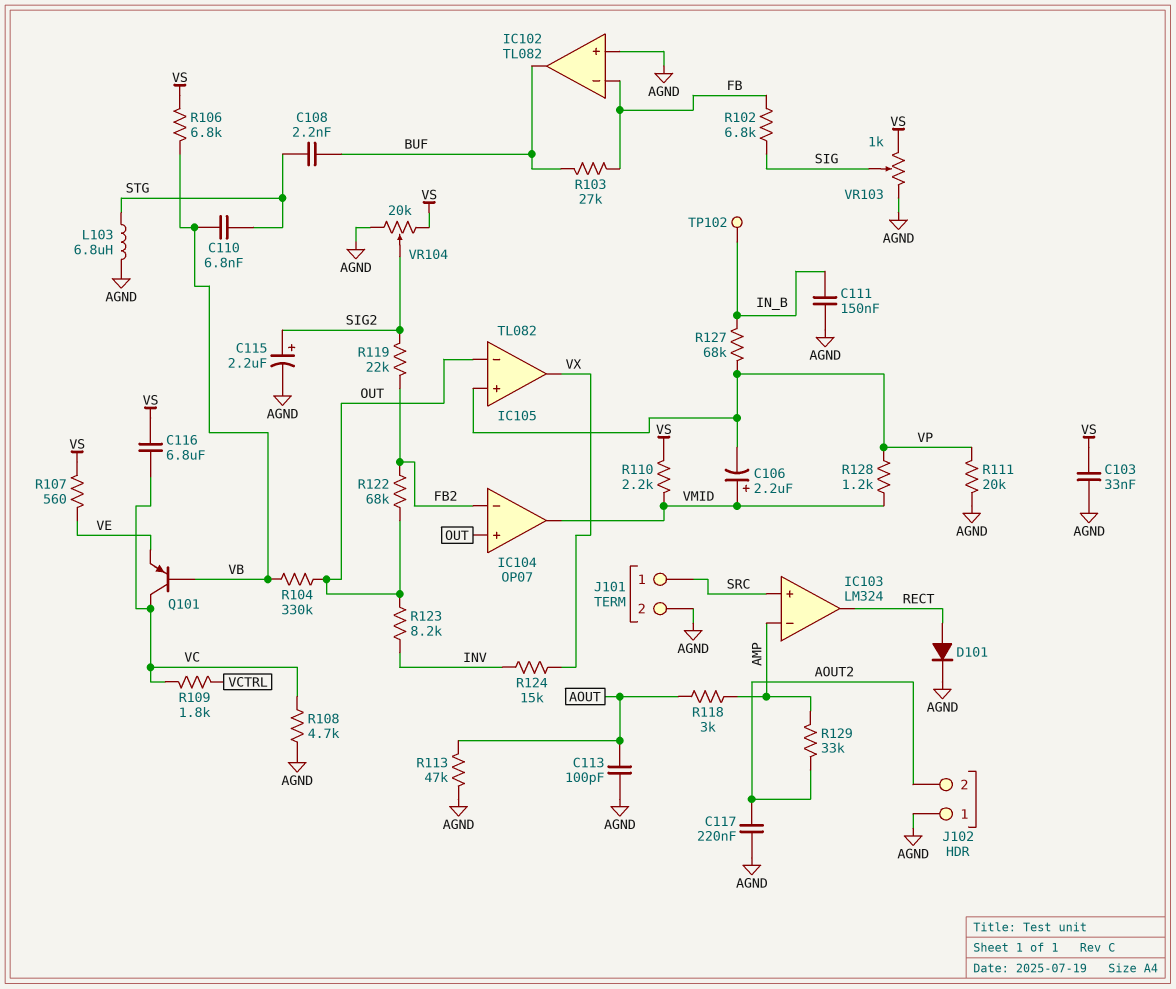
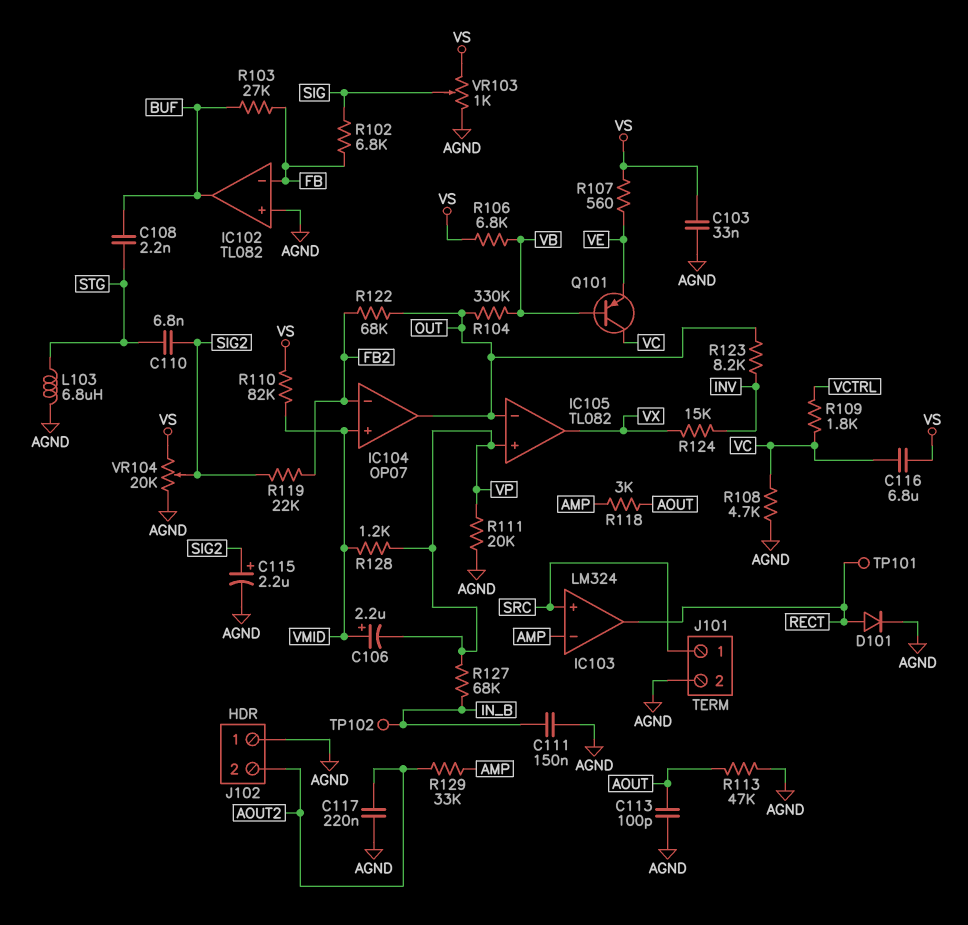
C110: 6.8nF (STG, VB) -> 6.8nF (SIG2, STG)
IC104 pin in+: OUT -> VMID
IC104 pin out: VMID -> OUT
R110: 2.2k (VMID, VS) -> 82k (VMID, VS)
TP101: none -> test point (RECT)

